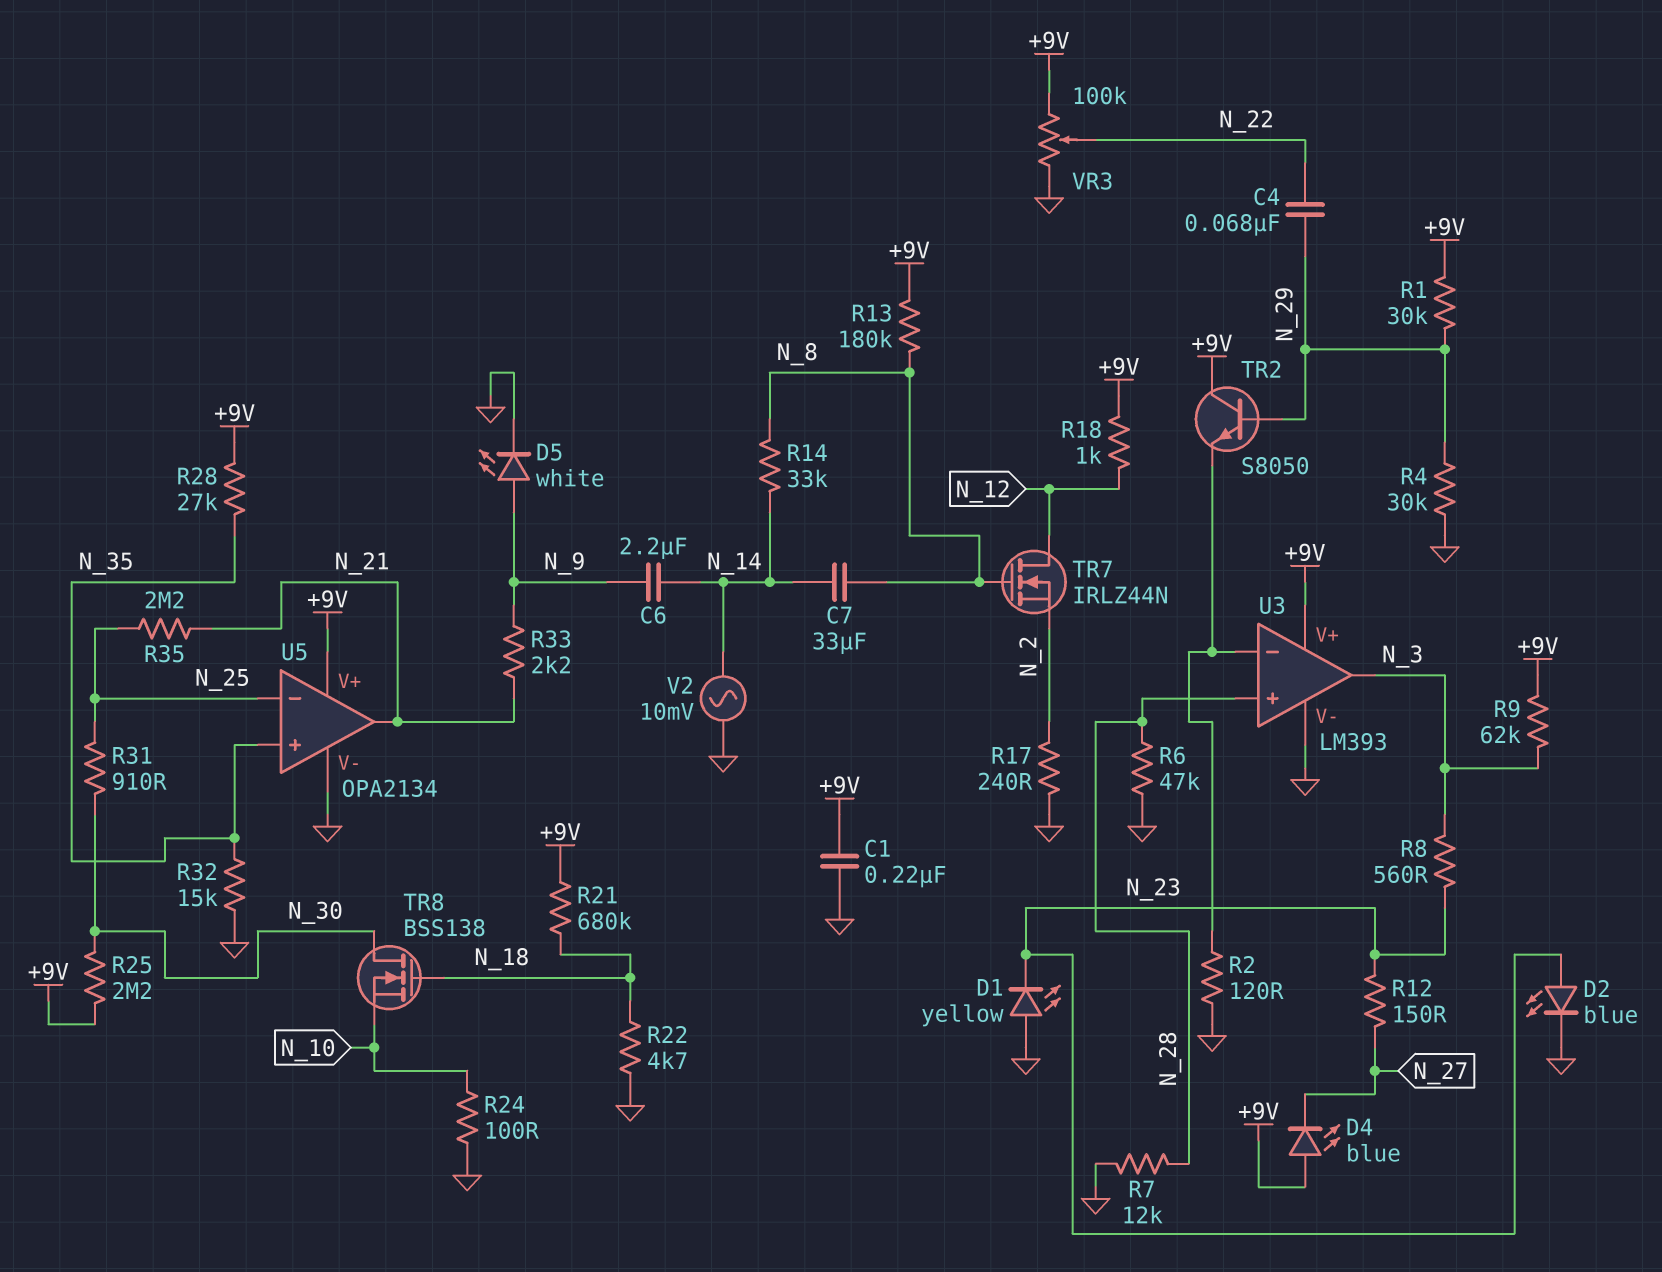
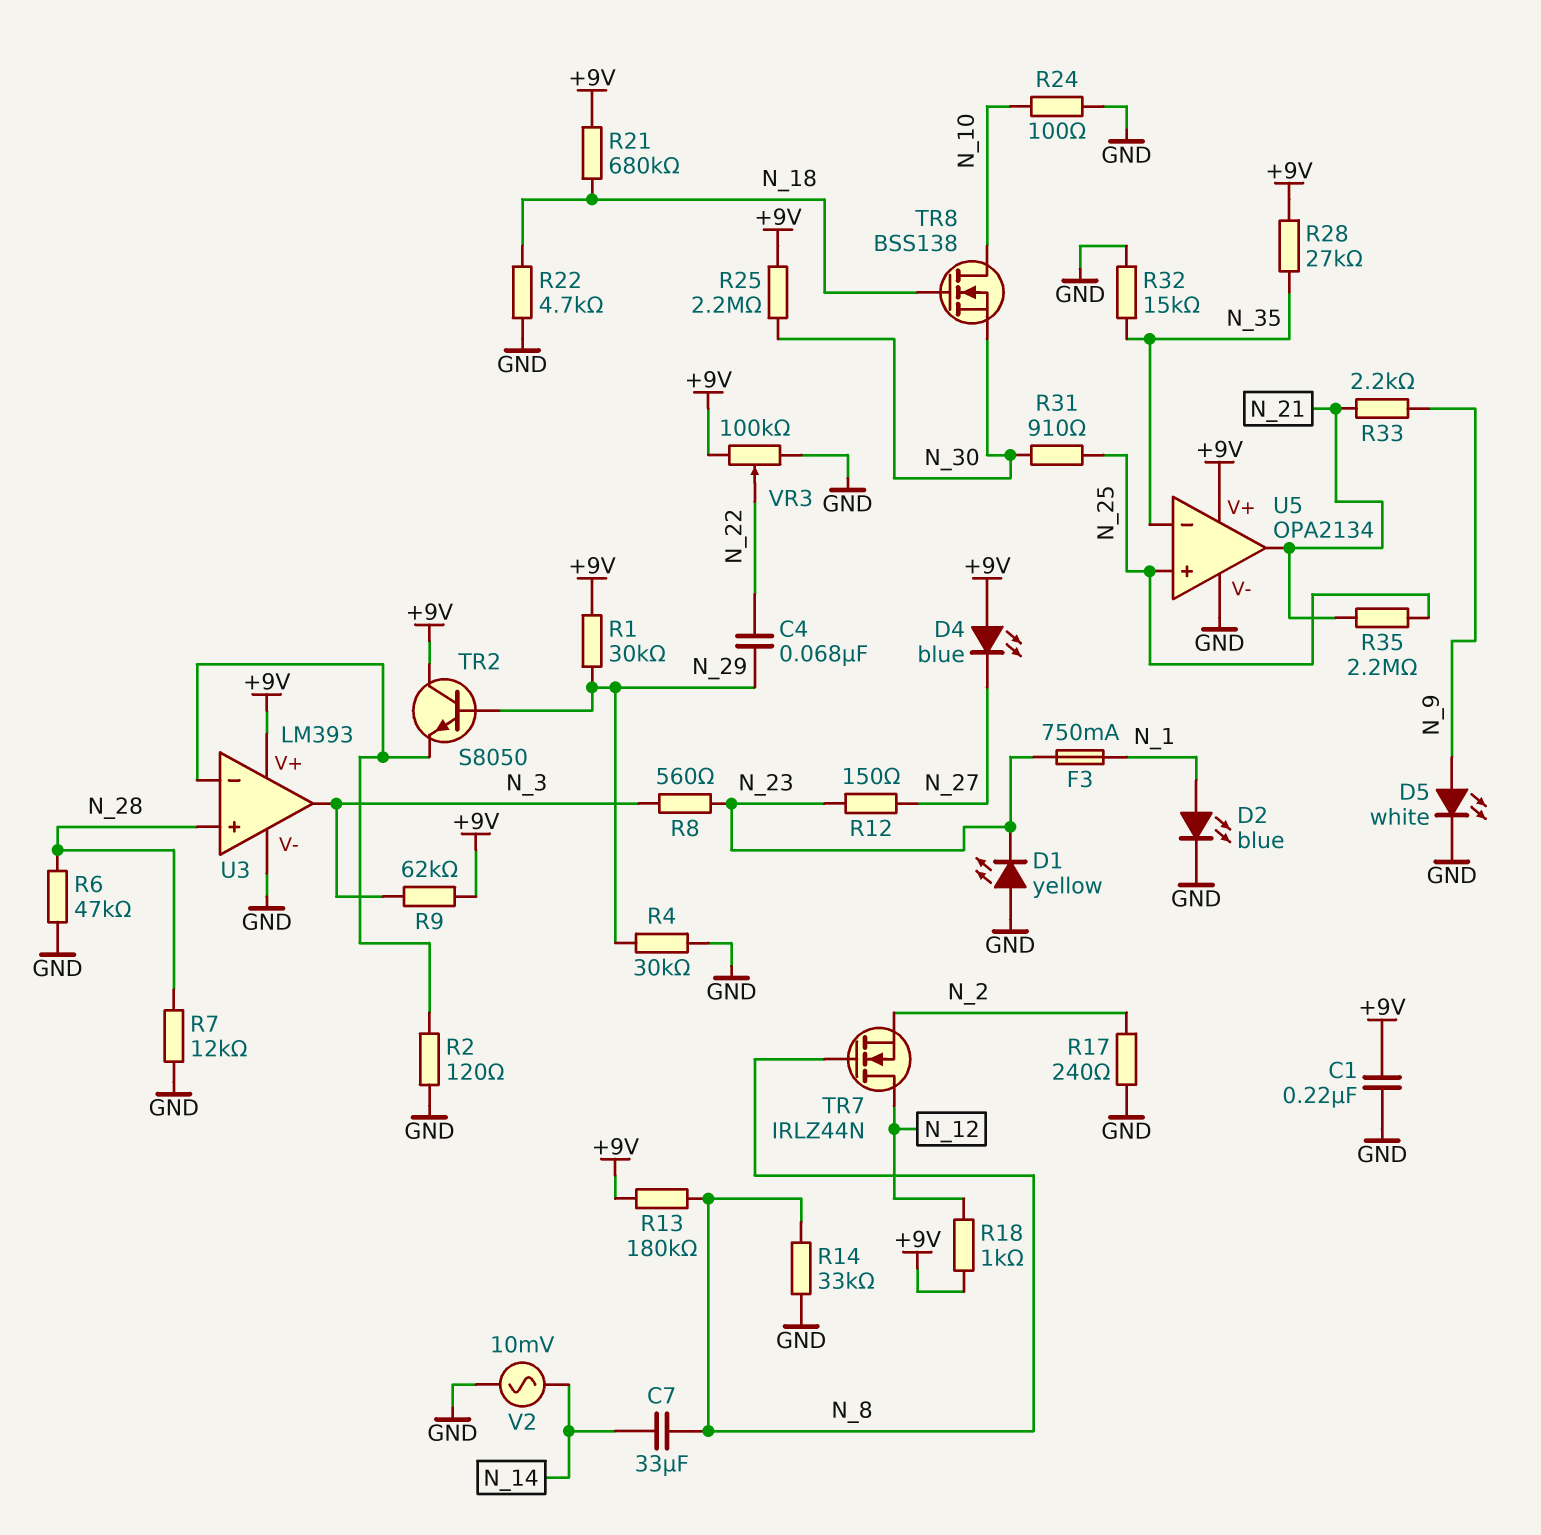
C6: 2.2uF (N_9, N_14) -> none
D2: LED blue (A N_23, K GND) -> LED blue (A N_1, K GND)
F3: none -> 750mA (N_1, N_23)
R14: 33k (N_8, N_14) -> 33k (GND, N_8)
TR8: NMOS BSS138 (G N_18, D N_30, S N_10) -> NMOS BSS138 (G N_18, D N_10, S N_30)
U5 pin in+: N_35 -> N_25
U5 pin in-: N_25 -> N_35

